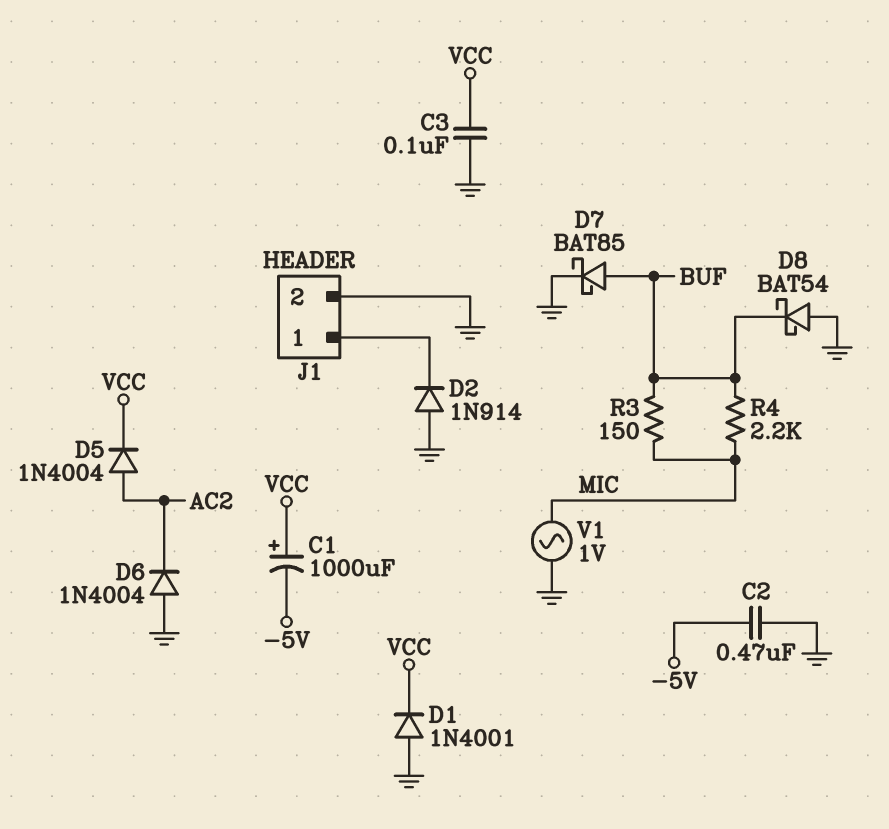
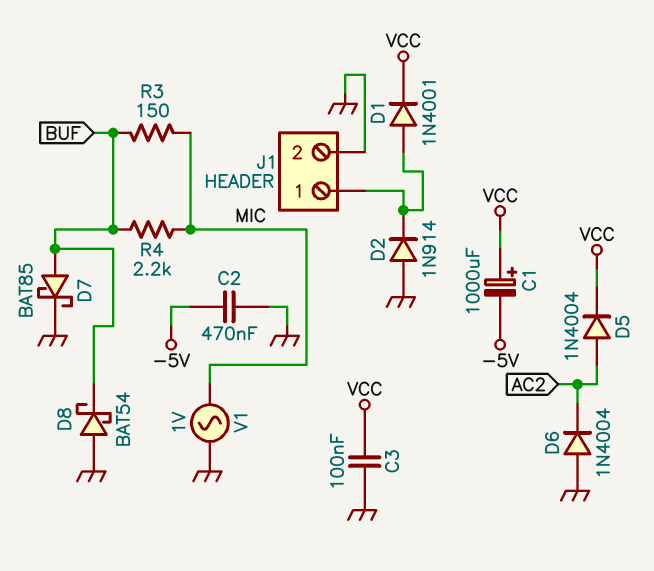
D1: diode 1N4001 (A GND, K VCC) -> diode 1N4001 (A J1/1, K VCC)

